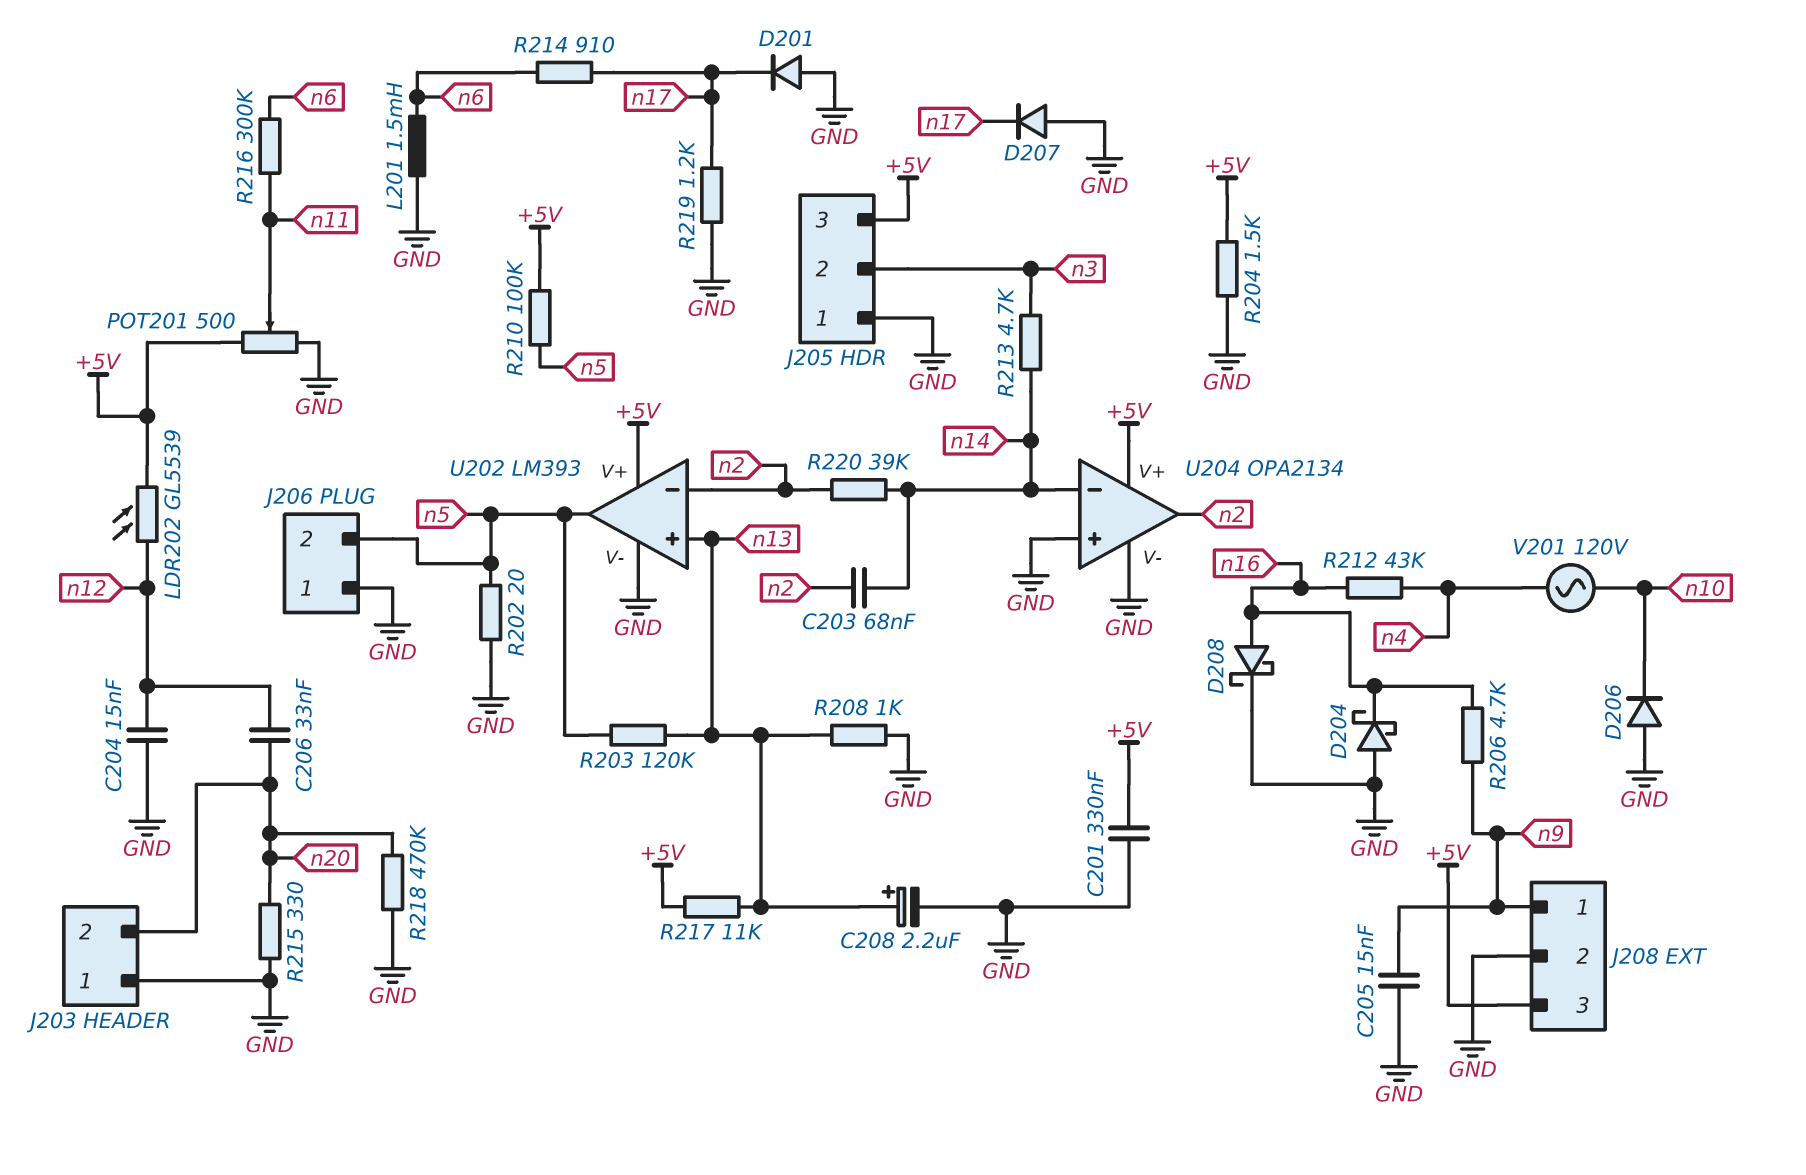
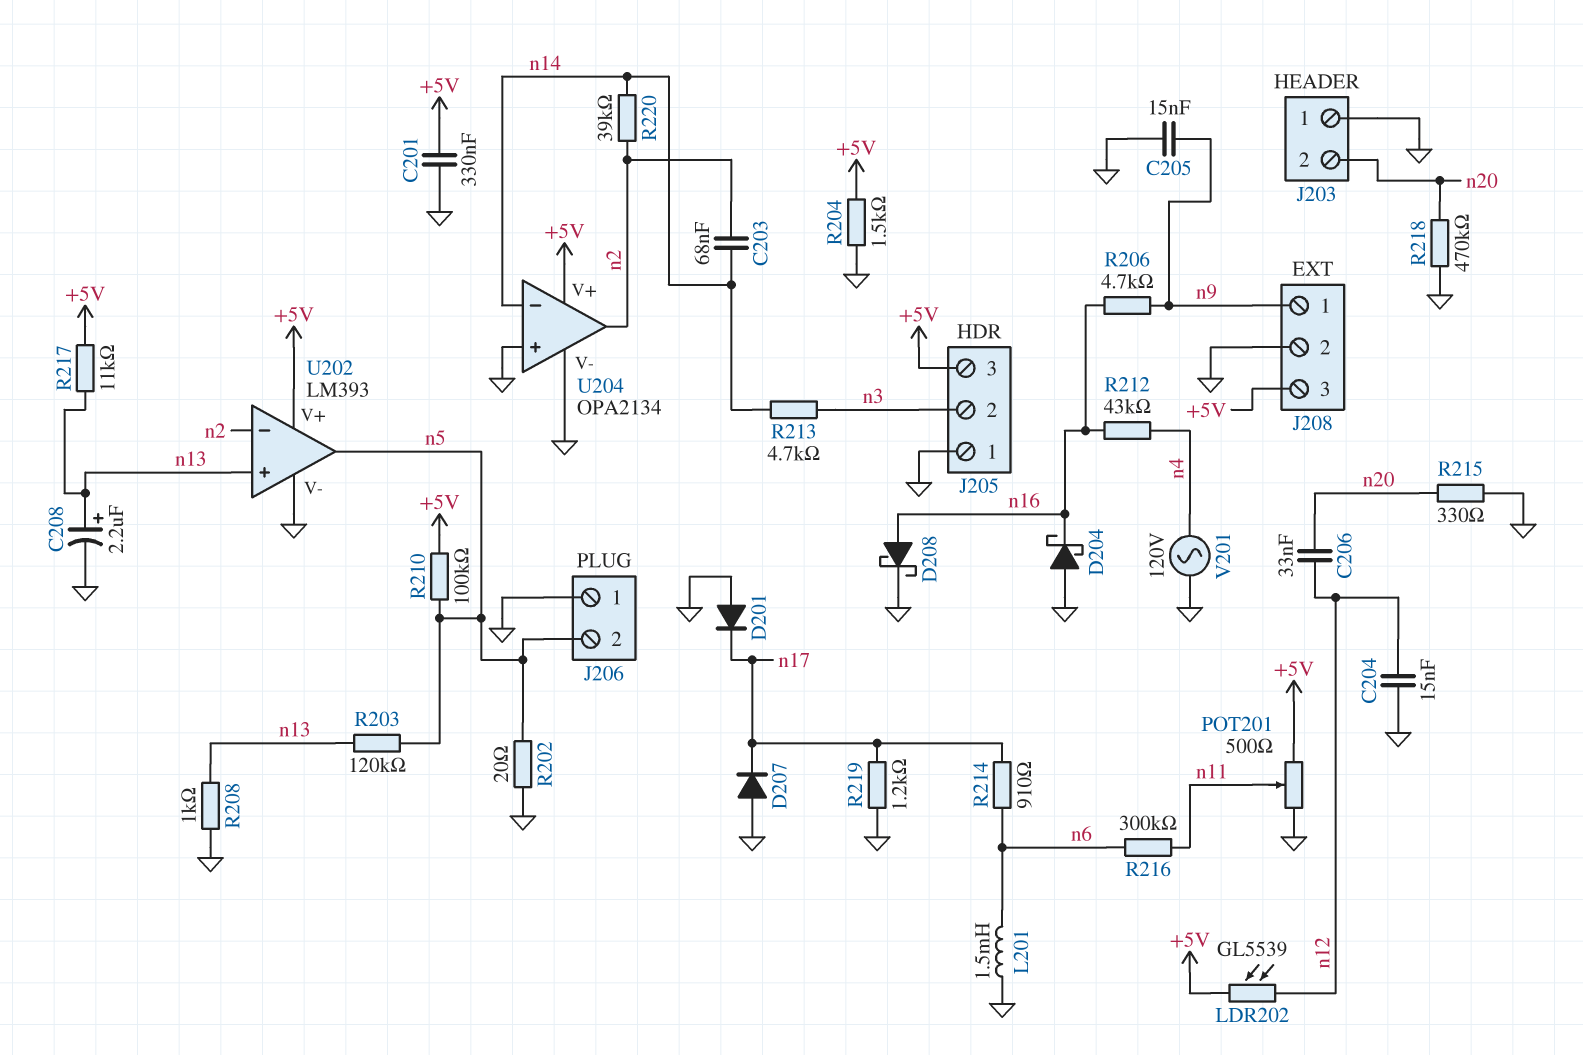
D206: diode (A GND, K n10) -> none
V201: AC 120V (n4, n10) -> AC 120V (GND, n4)

